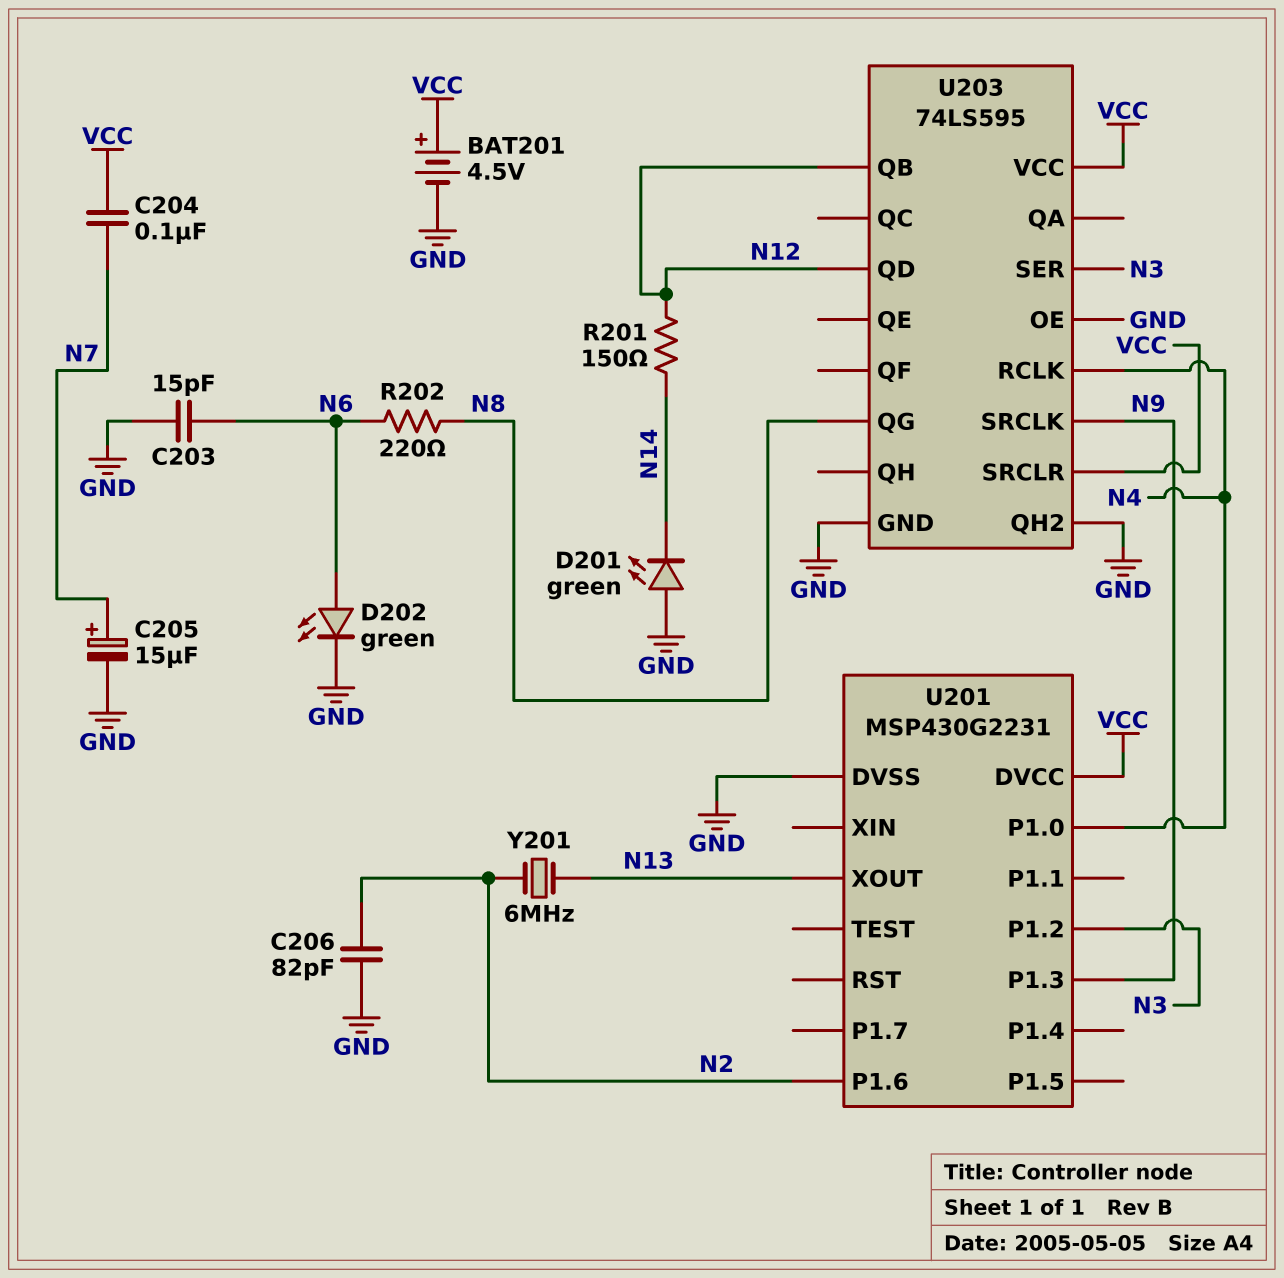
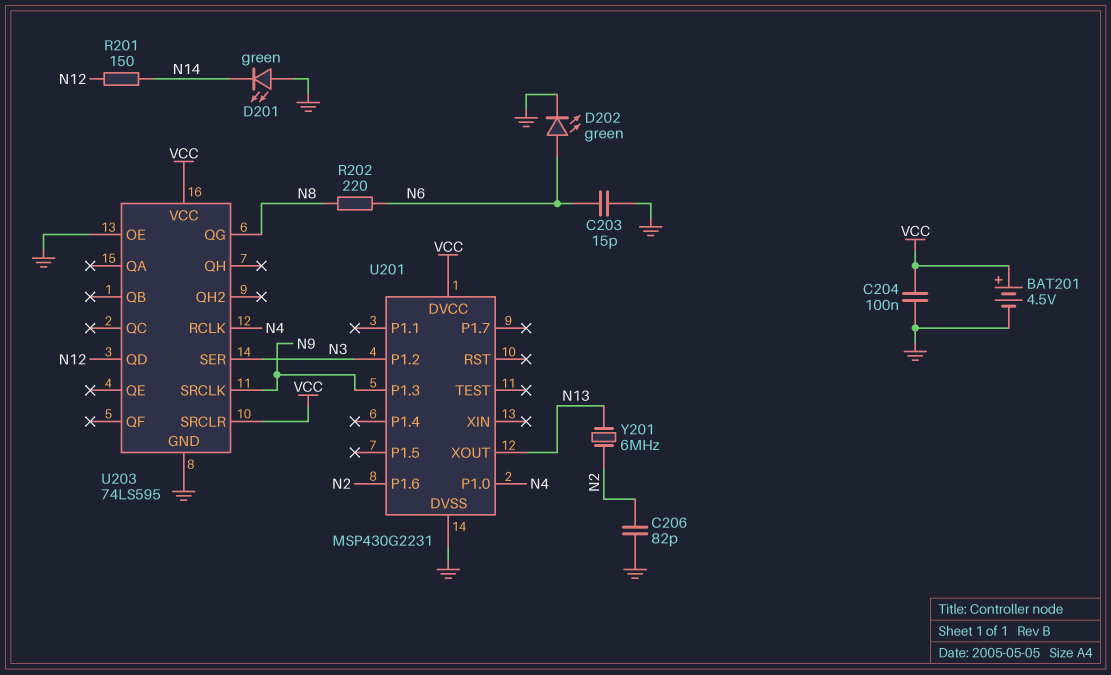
C204: 100nF (N7, VCC) -> 100nF (GND, VCC)
C205: 15uF (plus N7, minus GND) -> none
U203 pin QB: N12 -> none
U203 pin QH2: GND -> none

